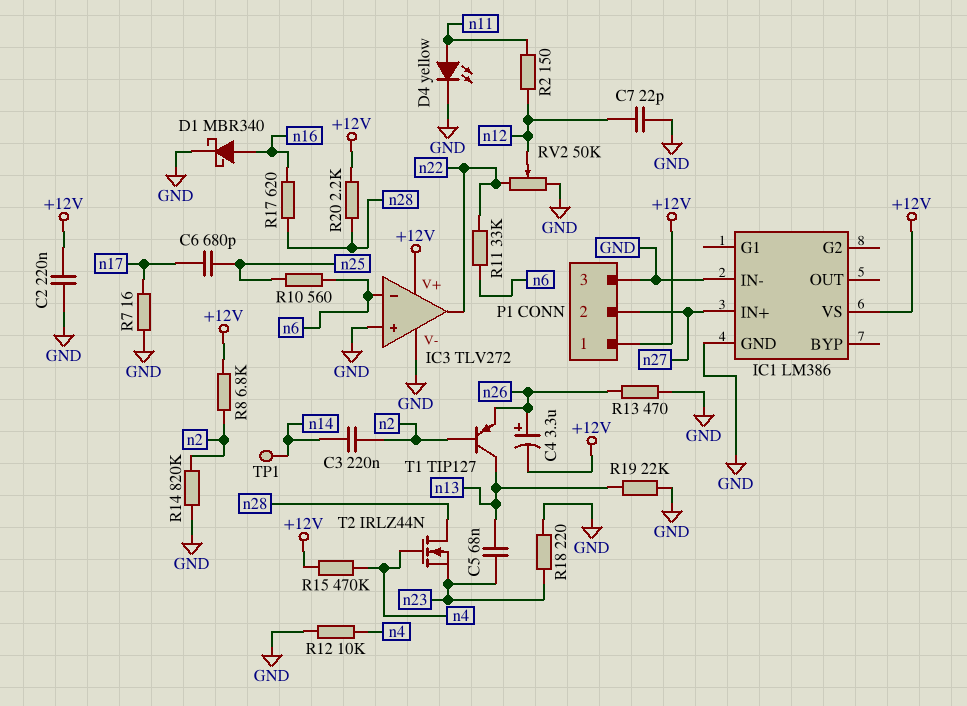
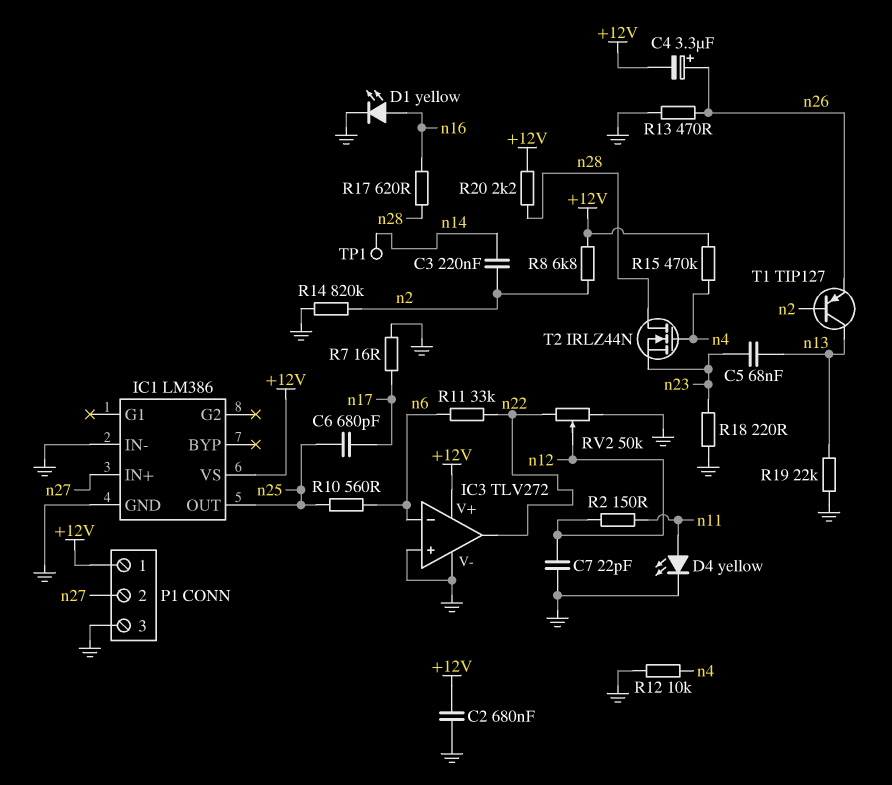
C2: 220nF (+12V, GND) -> 680nF (+12V, GND)
D1: schottky MBR340 (A n16, K GND) -> LED yellow (A n16, K GND)
IC1 pin OUT: none -> n25

